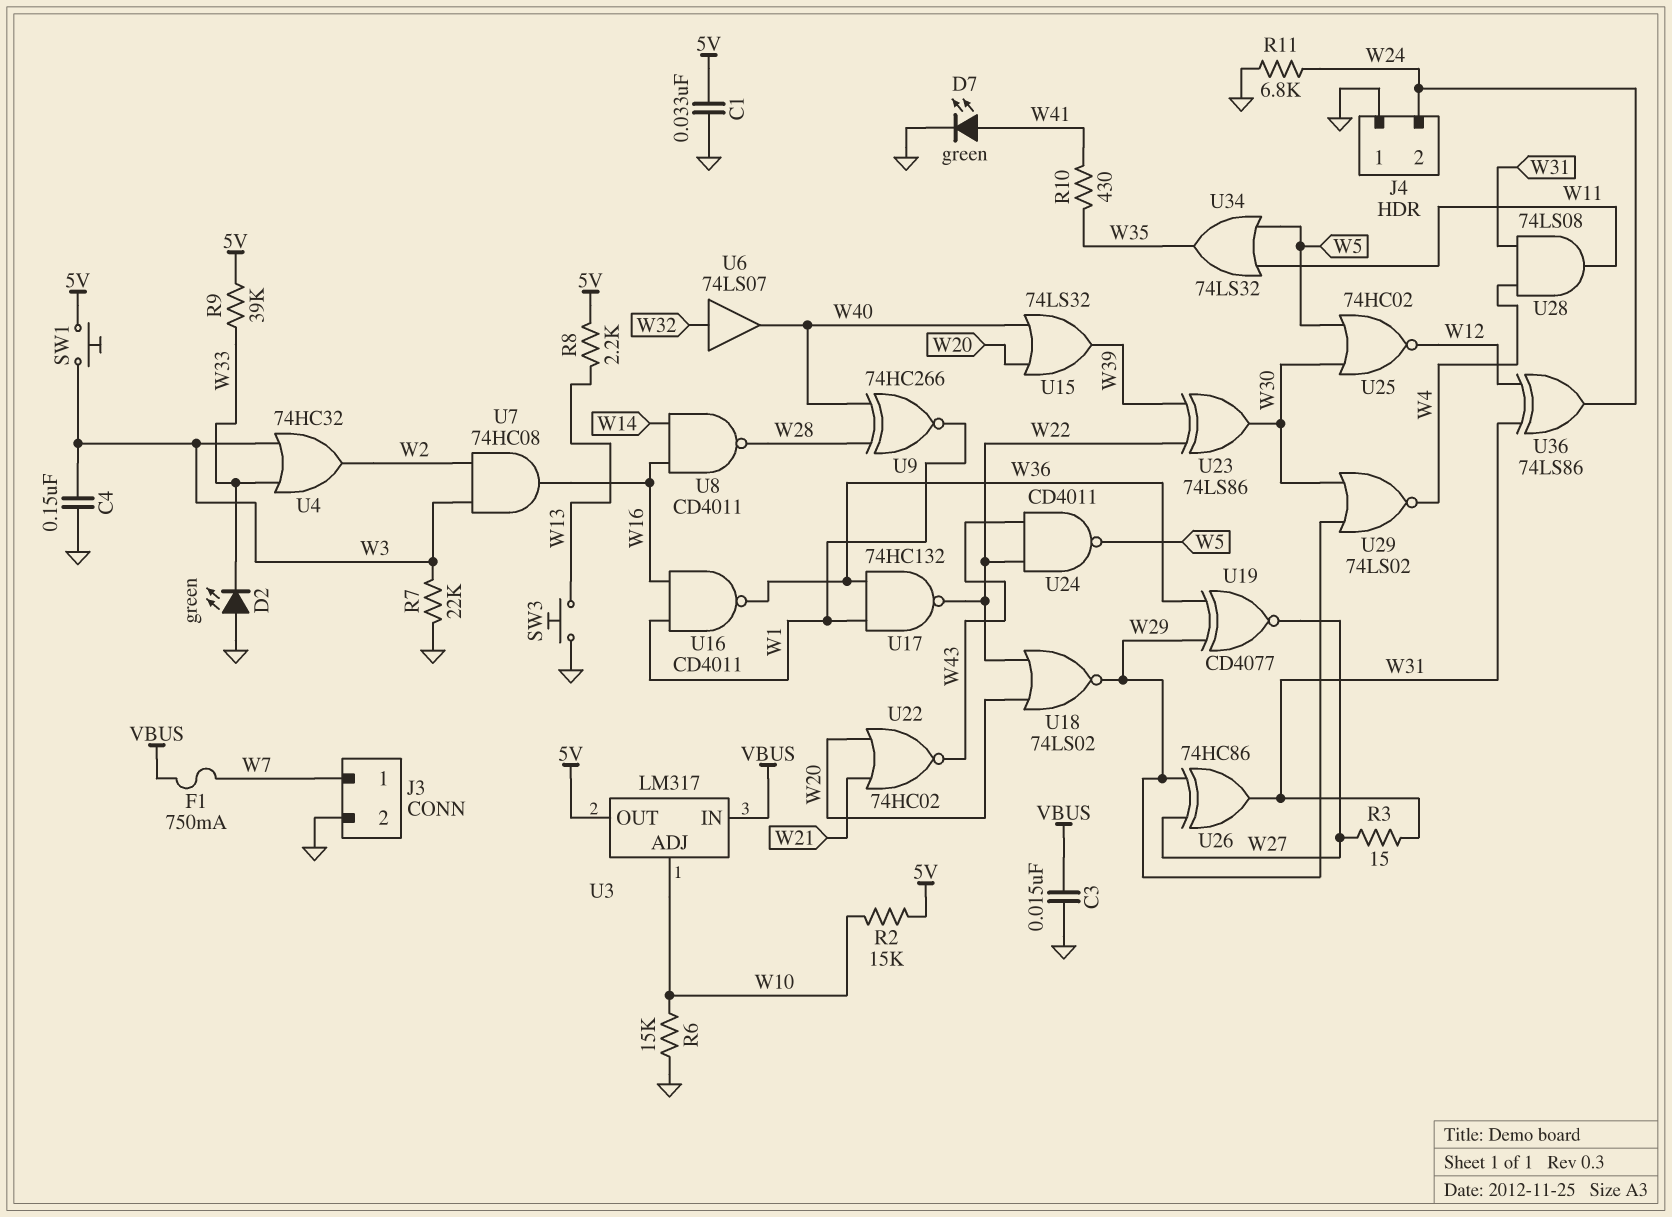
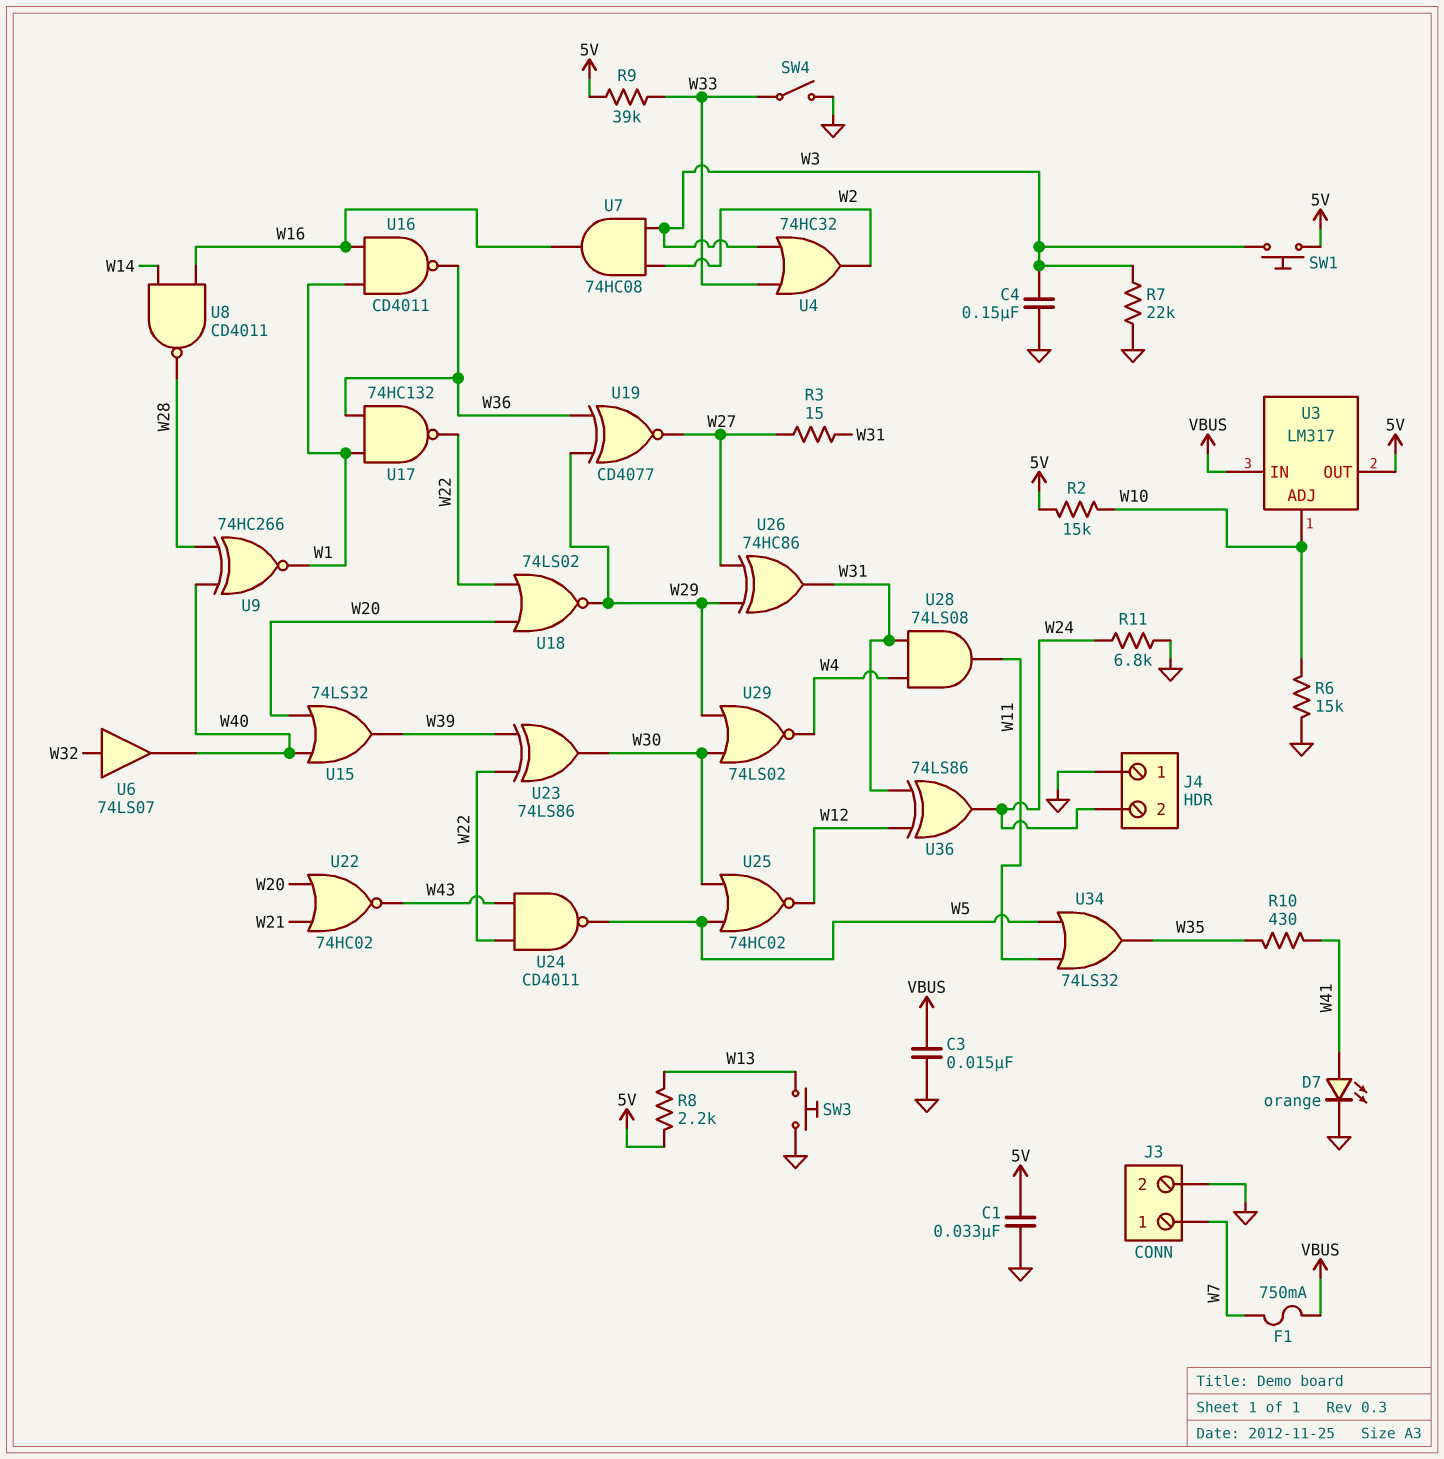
D2: LED green (A GND, K W33) -> none
D7: LED green (A W41, K GND) -> LED orange (A W41, K GND)
SW4: none -> switch (GND, W33)

